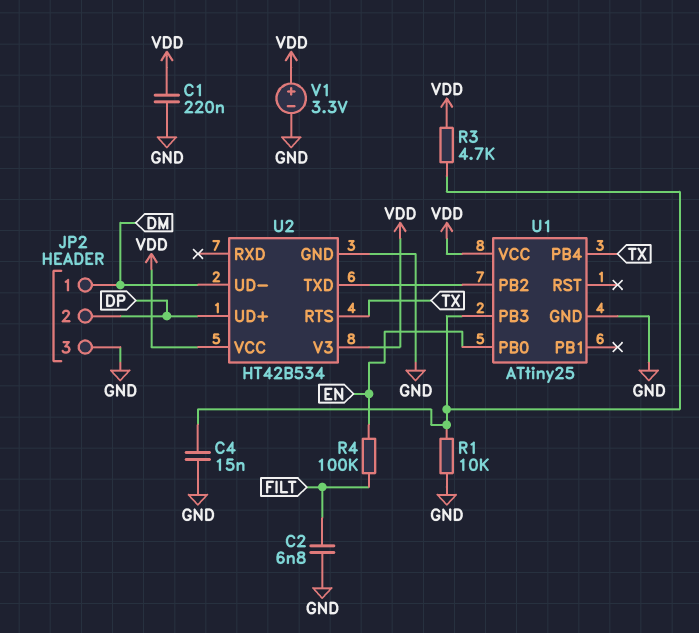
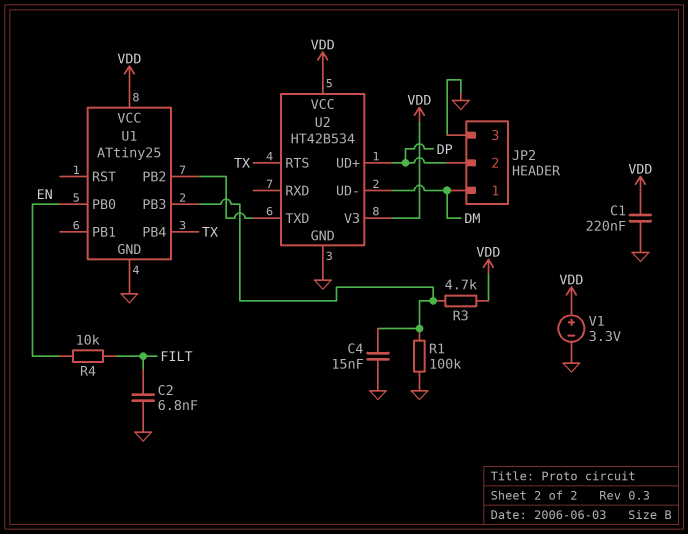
R1: 10k (GND, U1/PB3) -> 100k (GND, U1/PB3)
R4: 100k (EN, FILT) -> 10k (EN, FILT)

